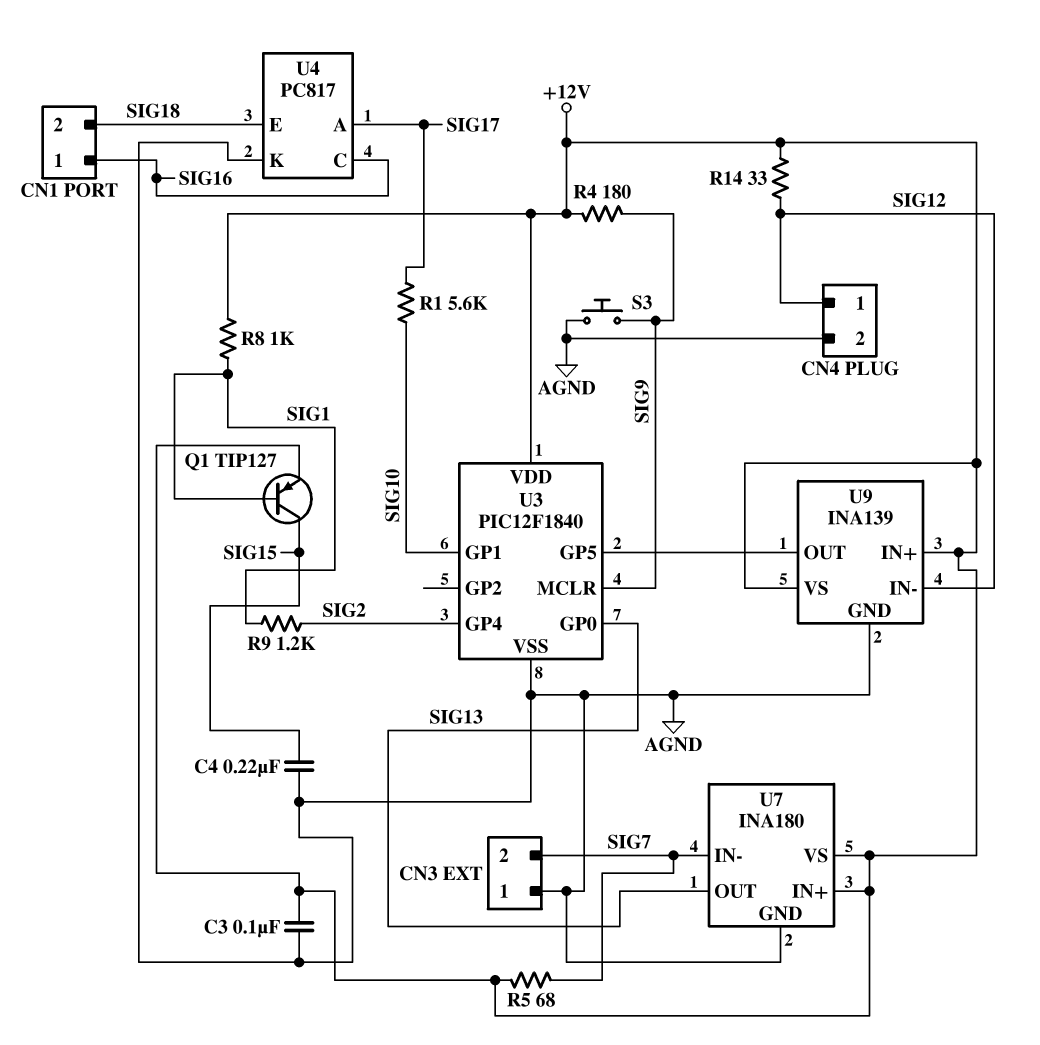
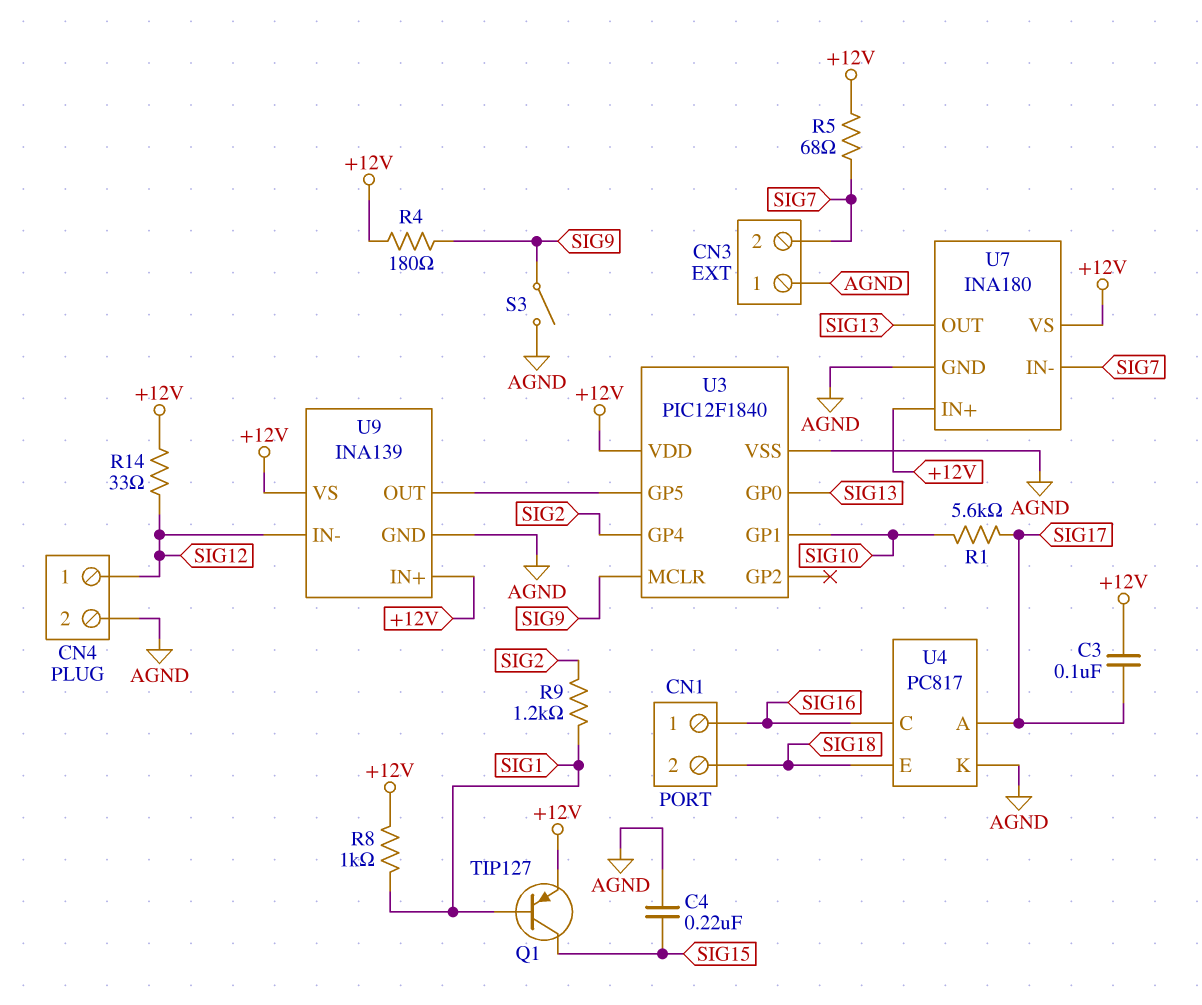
C3: 100nF (+12V, AGND) -> 100nF (+12V, SIG17)
S3: button (AGND, SIG9) -> switch (AGND, SIG9)

